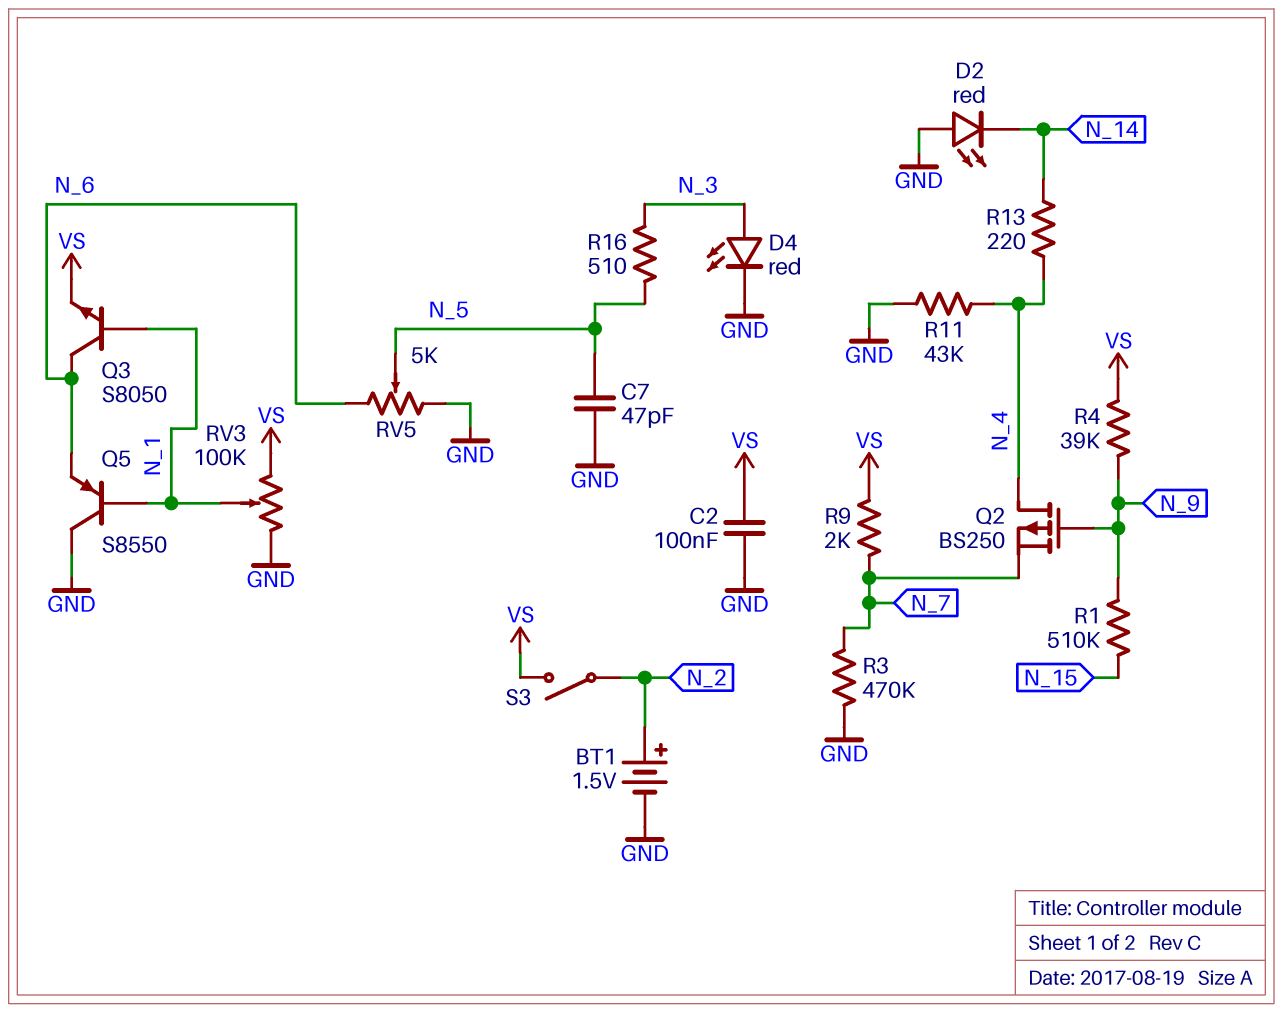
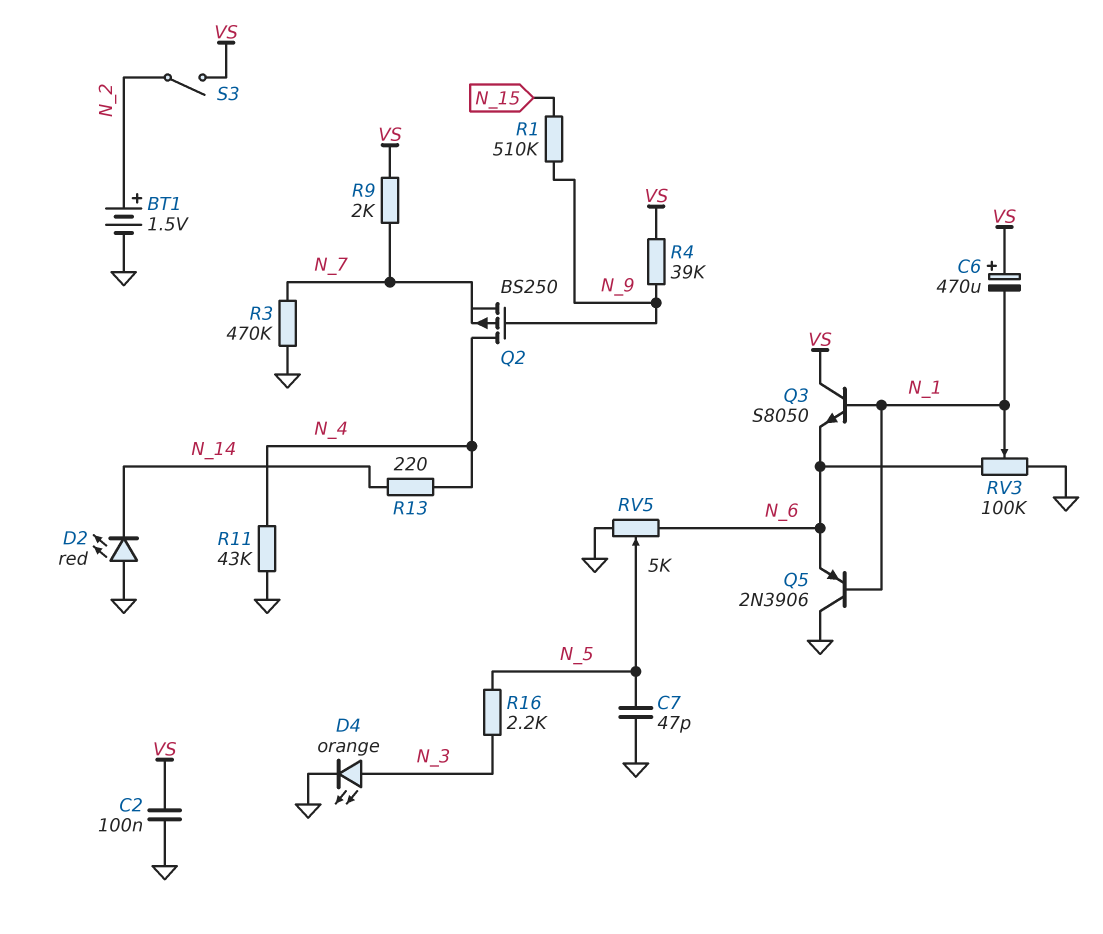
C6: none -> 470uF (plus VS, minus N_1)
D4: LED red (A N_3, K GND) -> LED orange (A N_3, K GND)
Q3: NPN S8050 (B N_1, C N_6, E VS) -> NPN S8050 (B N_1, C VS, E N_6)
Q5: PNP S8550 (B N_1, C GND, E N_6) -> PNP 2N3906 (B N_1, C GND, E N_6)
R16: 510 (N_3, N_5) -> 2.2k (N_3, N_5)
RV3: 100k (GND, VS, wiper N_1) -> 100k (GND, N_6, wiper N_1)

